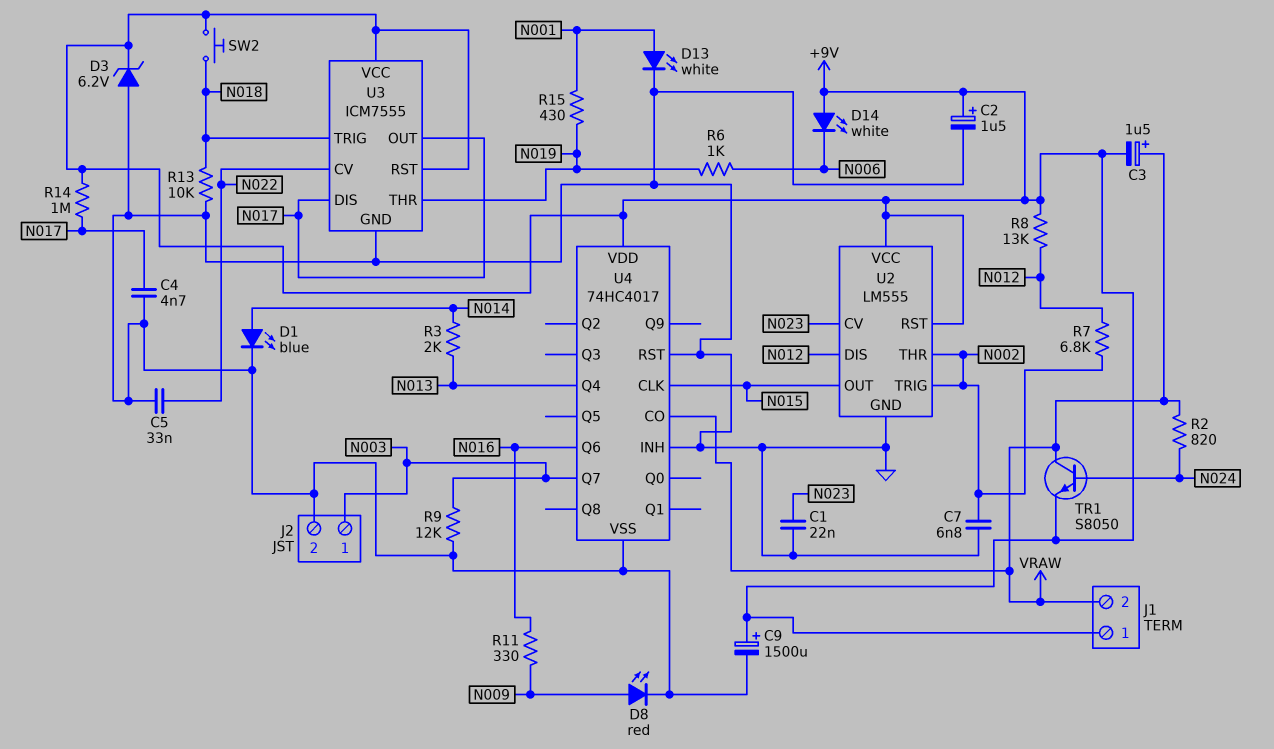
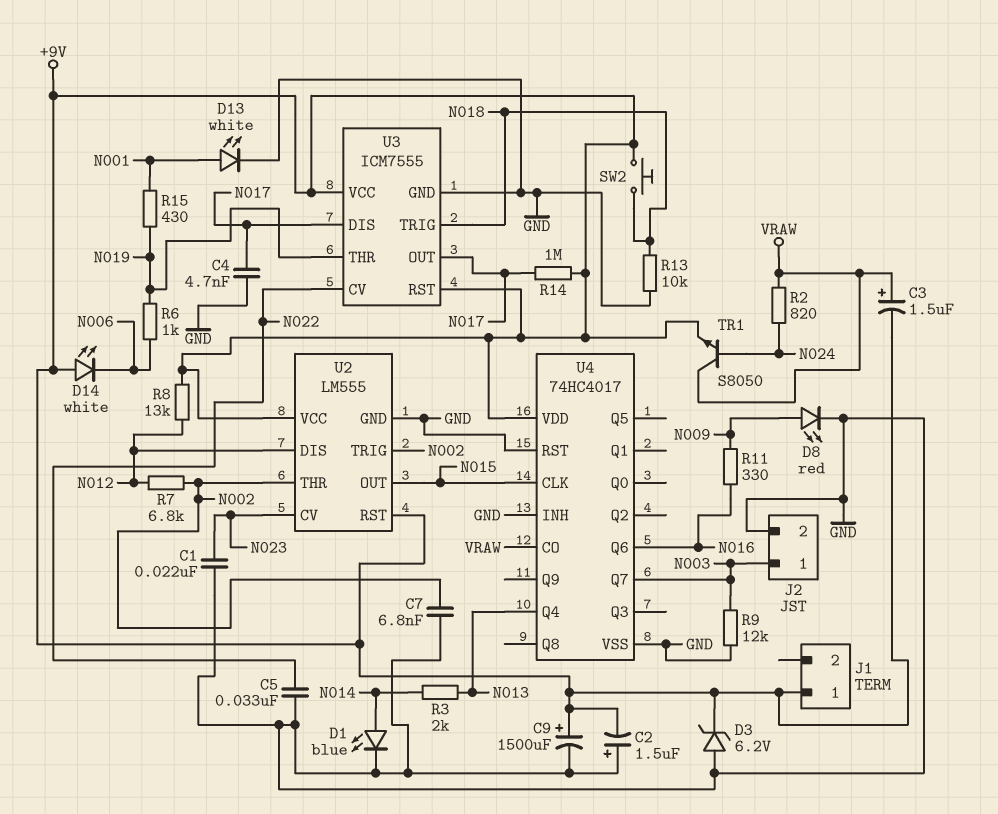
C2: 1.5uF (plus +9V, minus GND) -> 1.5uF (plus GND, minus +9V)
J1 pin 2: VRAW -> none

